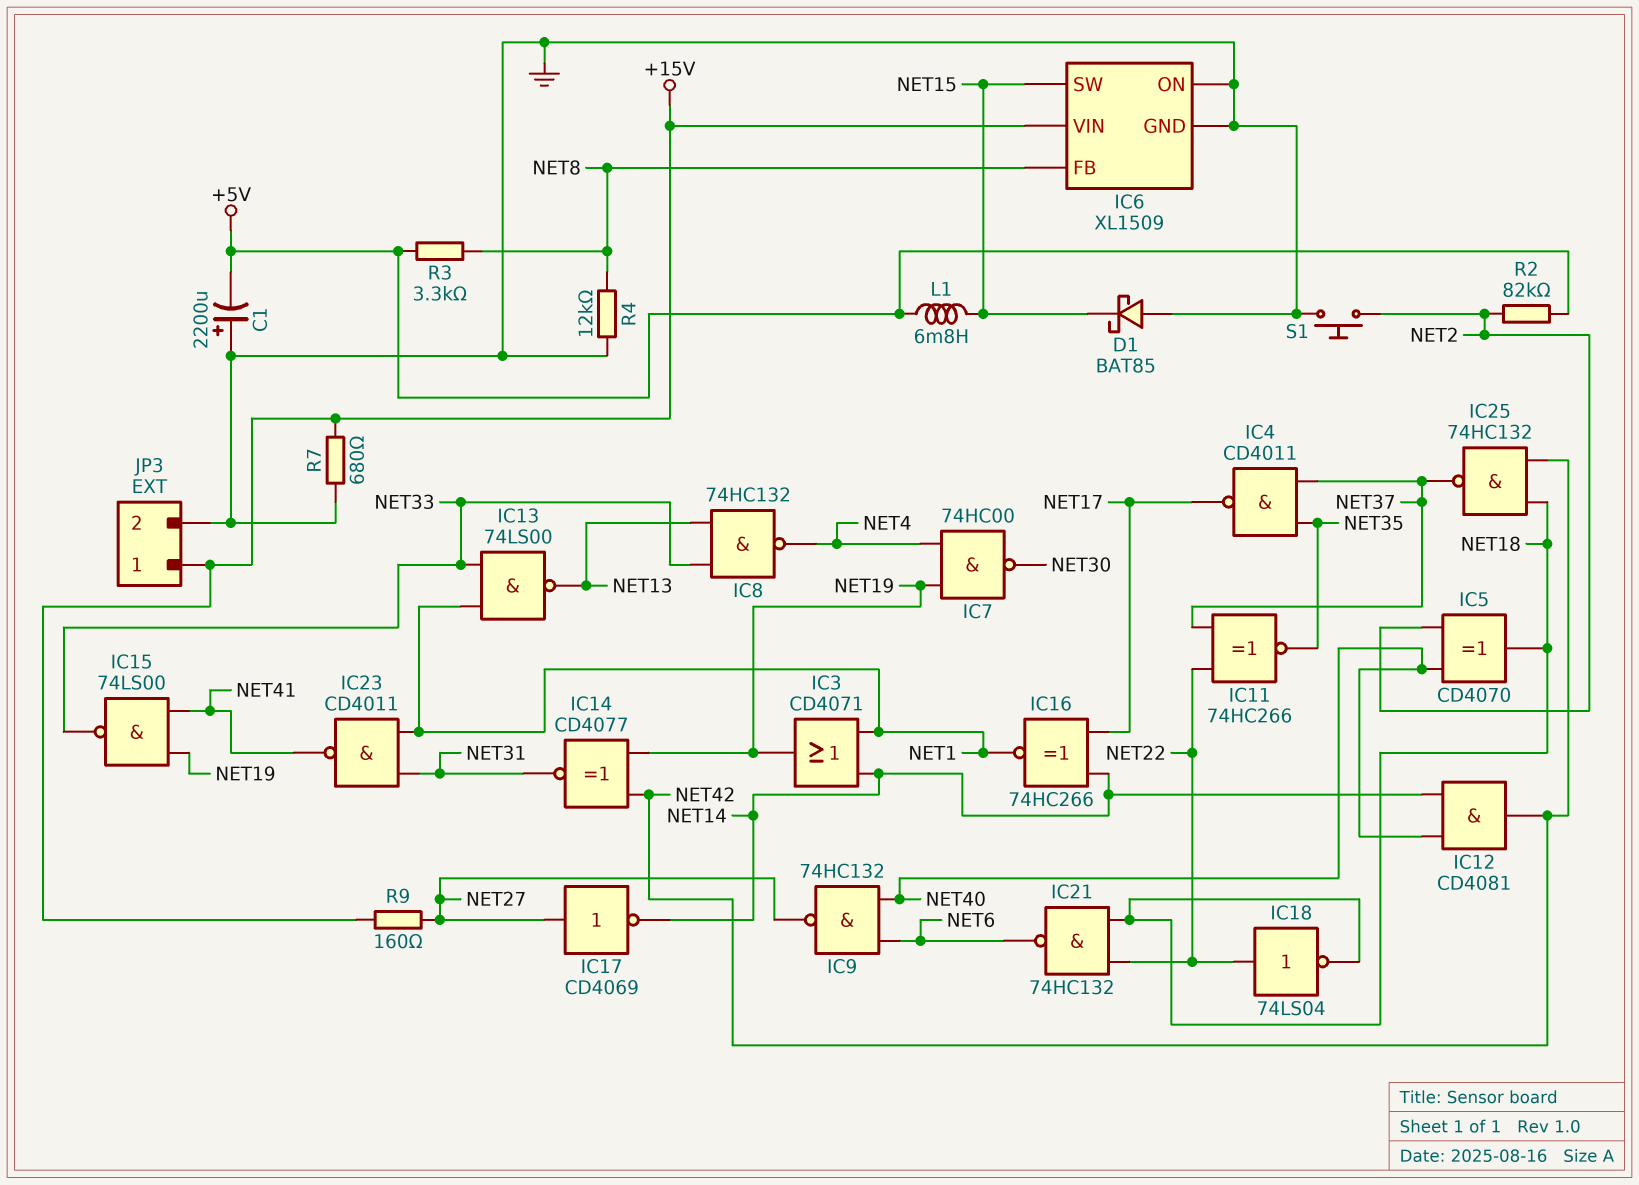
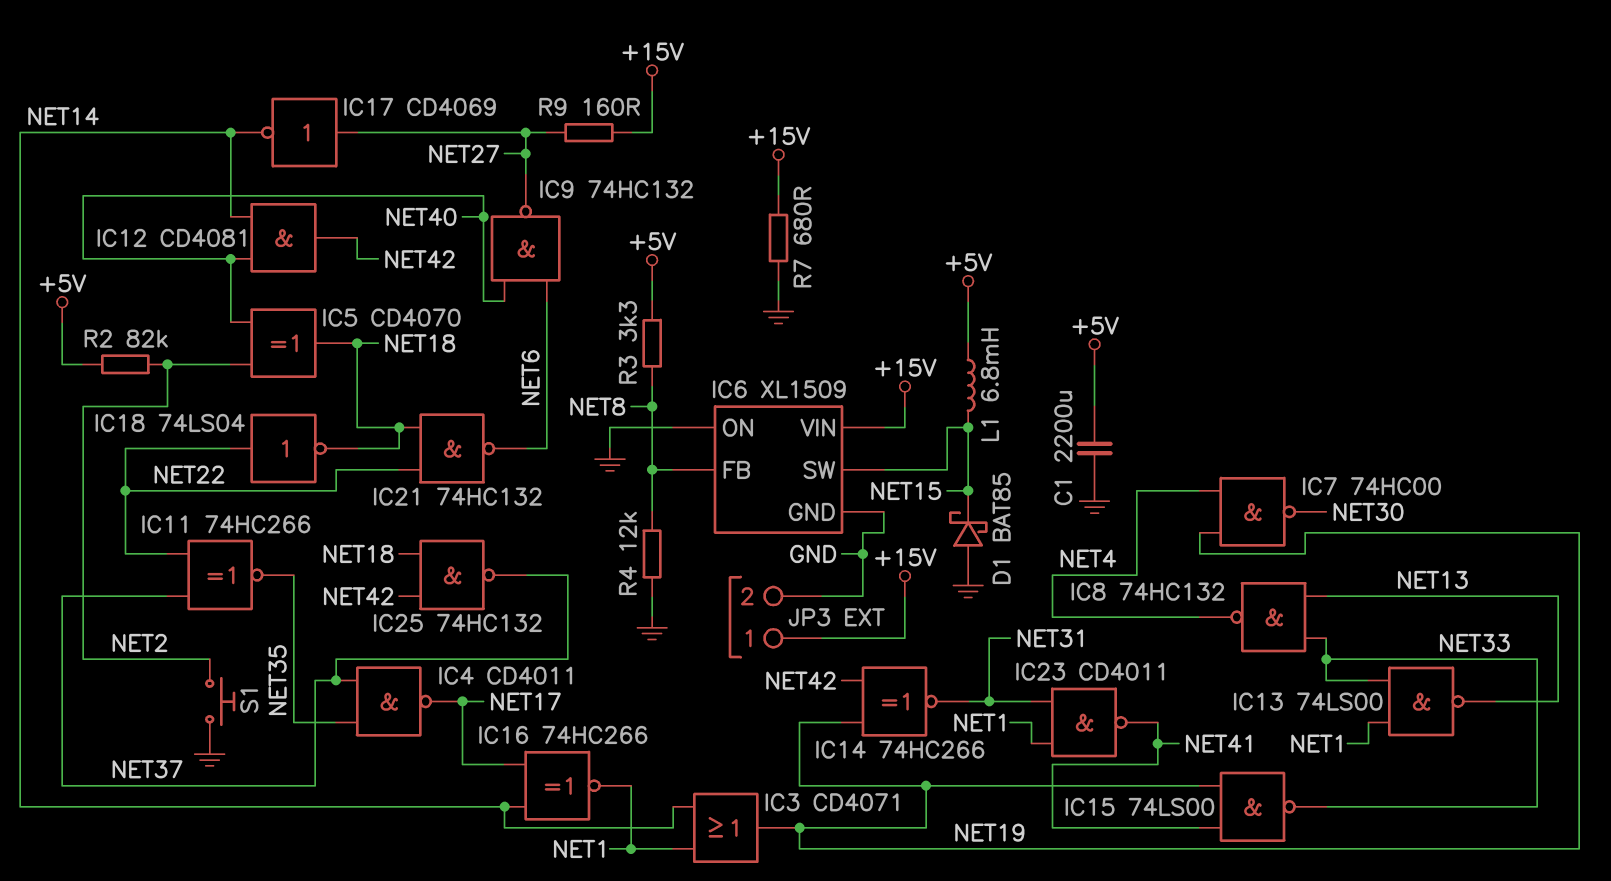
C1: 2200uF (plus GND, minus +5V) -> 2200uF (+5V, GND)
IC14: XNOR CD4077 (in NET19, in NET42, out NET31) -> XNOR 74HC266 (in NET19, in NET42, out NET31)

